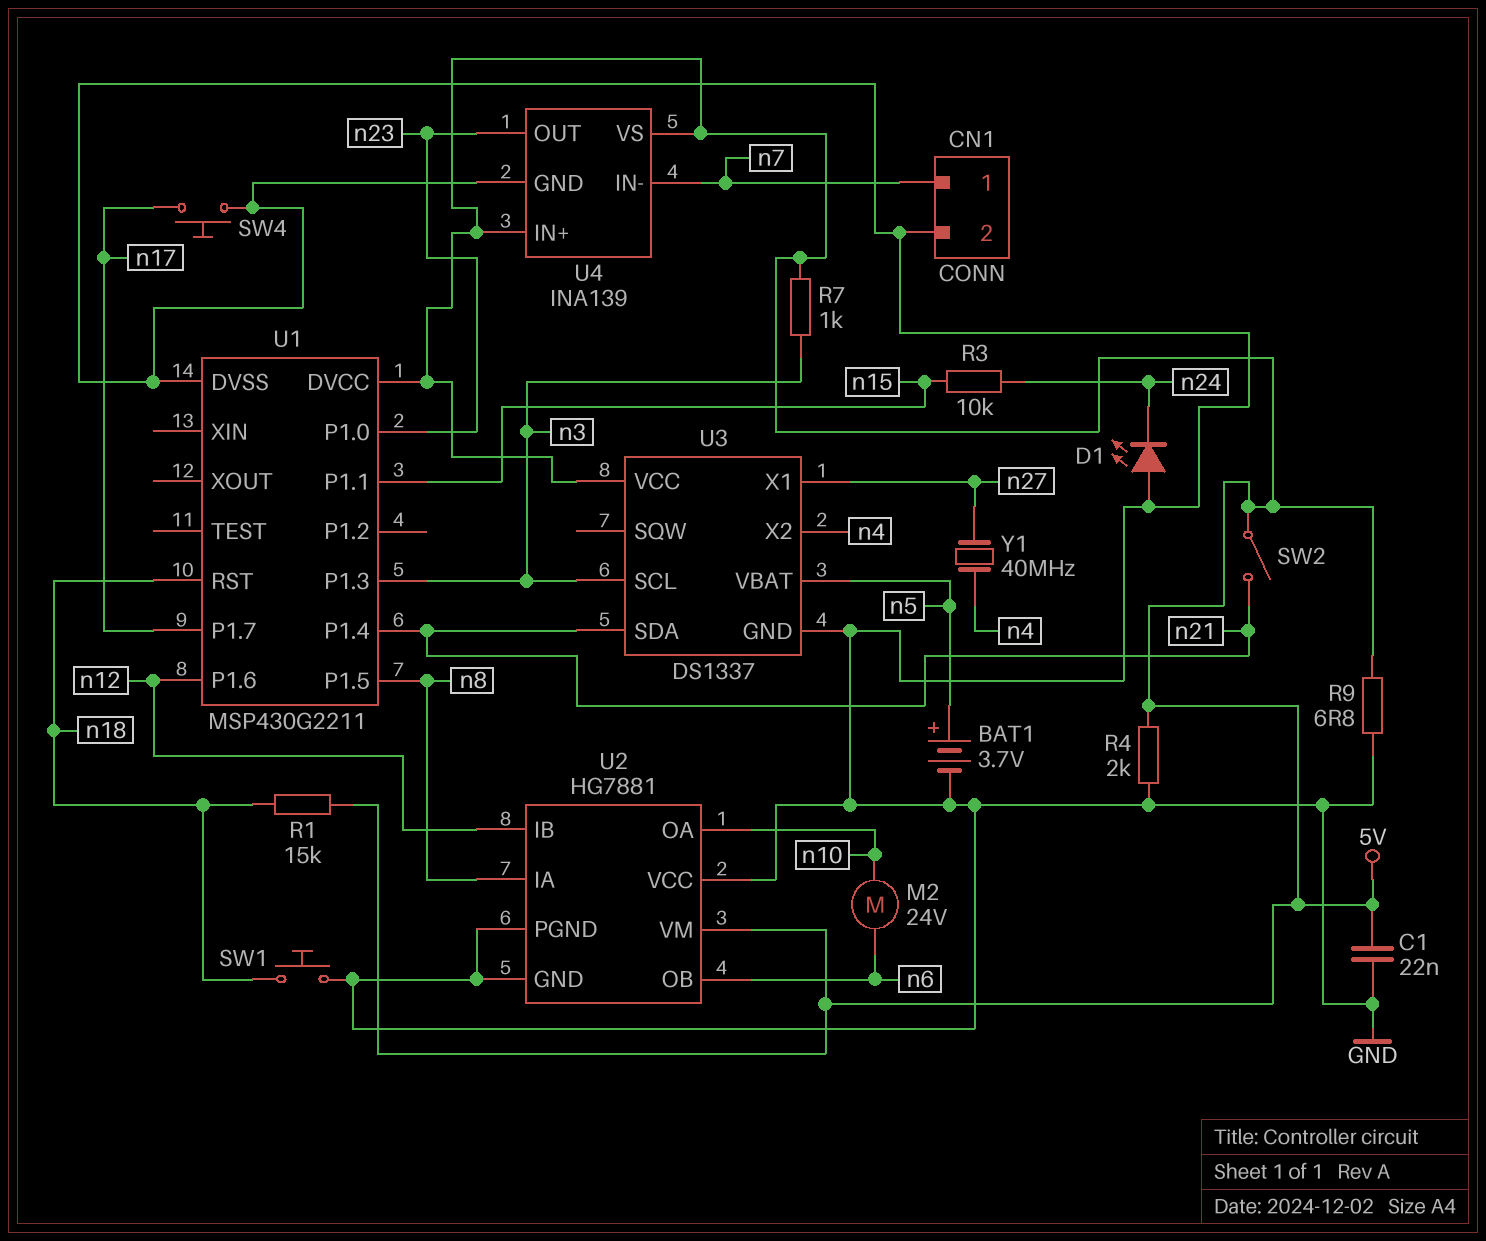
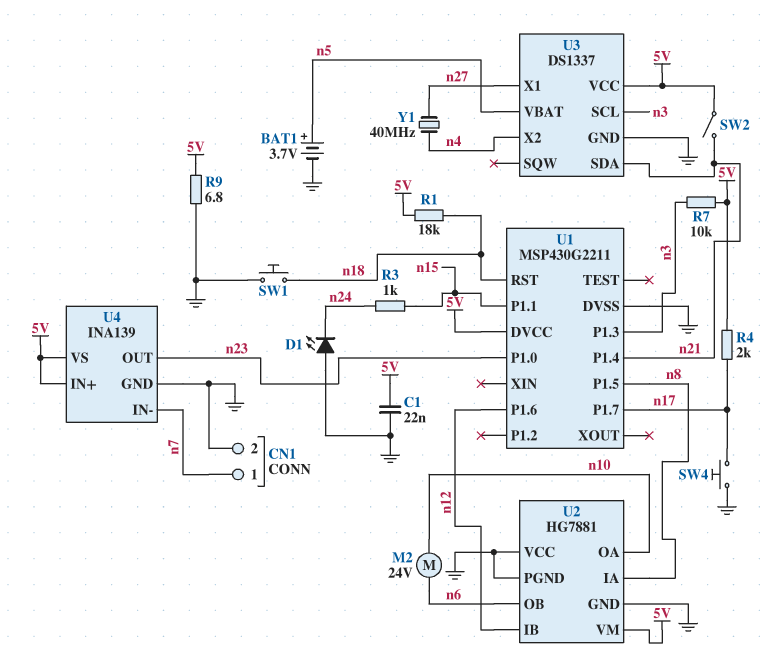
R1: 15k (5V, n18) -> 18k (5V, n18)
R3: 10k (n15, n24) -> 1k (n15, n24)
R4: 2k (5V, GND) -> 2k (5V, n17)
R7: 1k (5V, n3) -> 10k (5V, n3)

